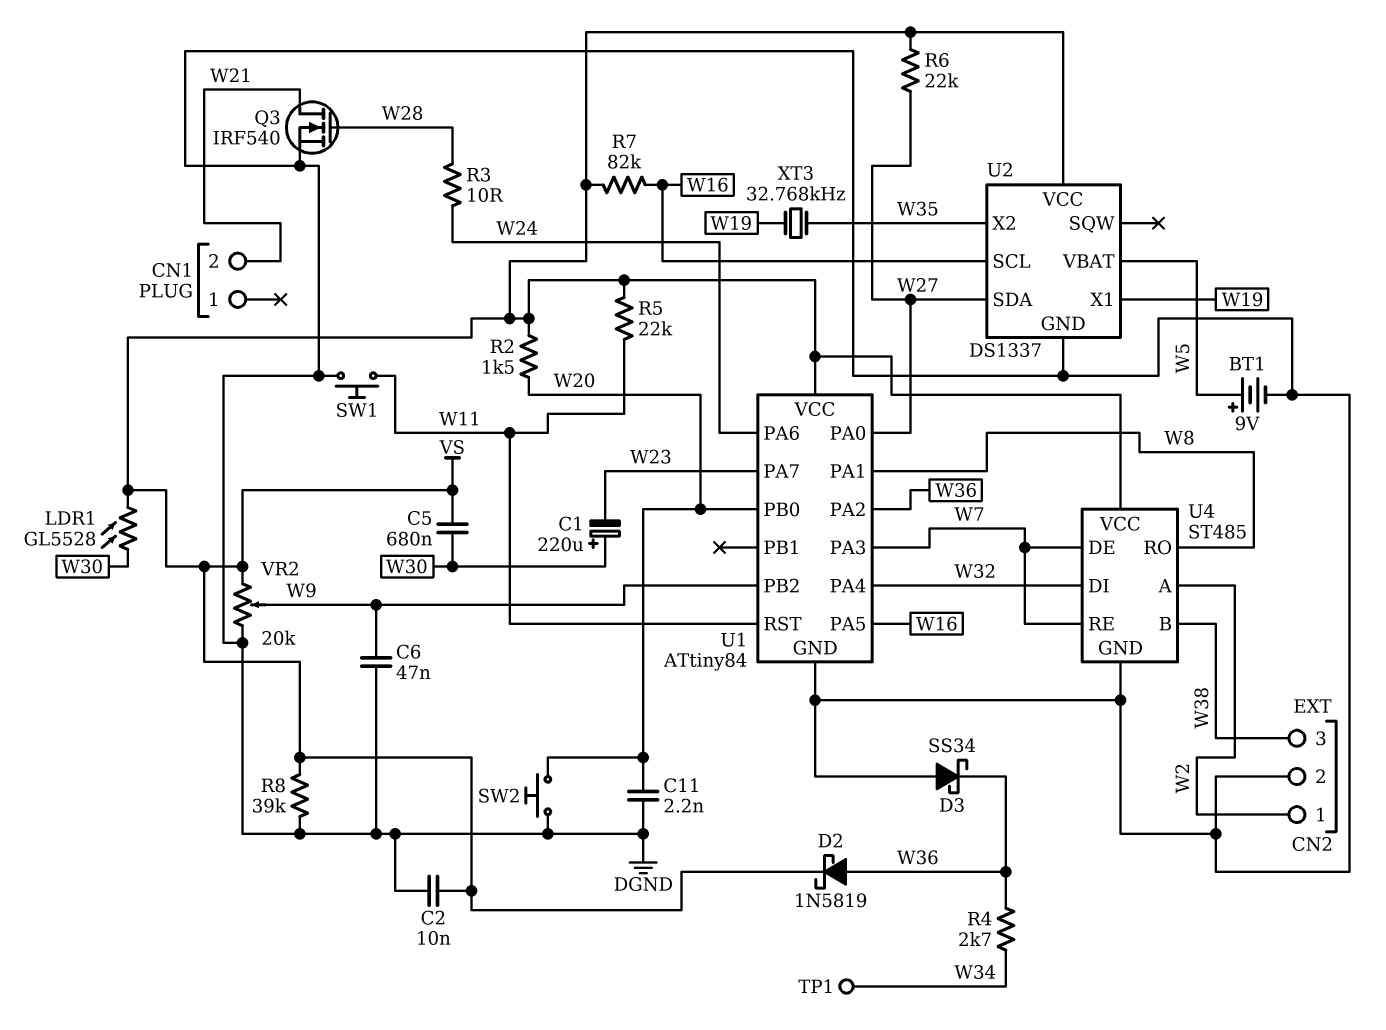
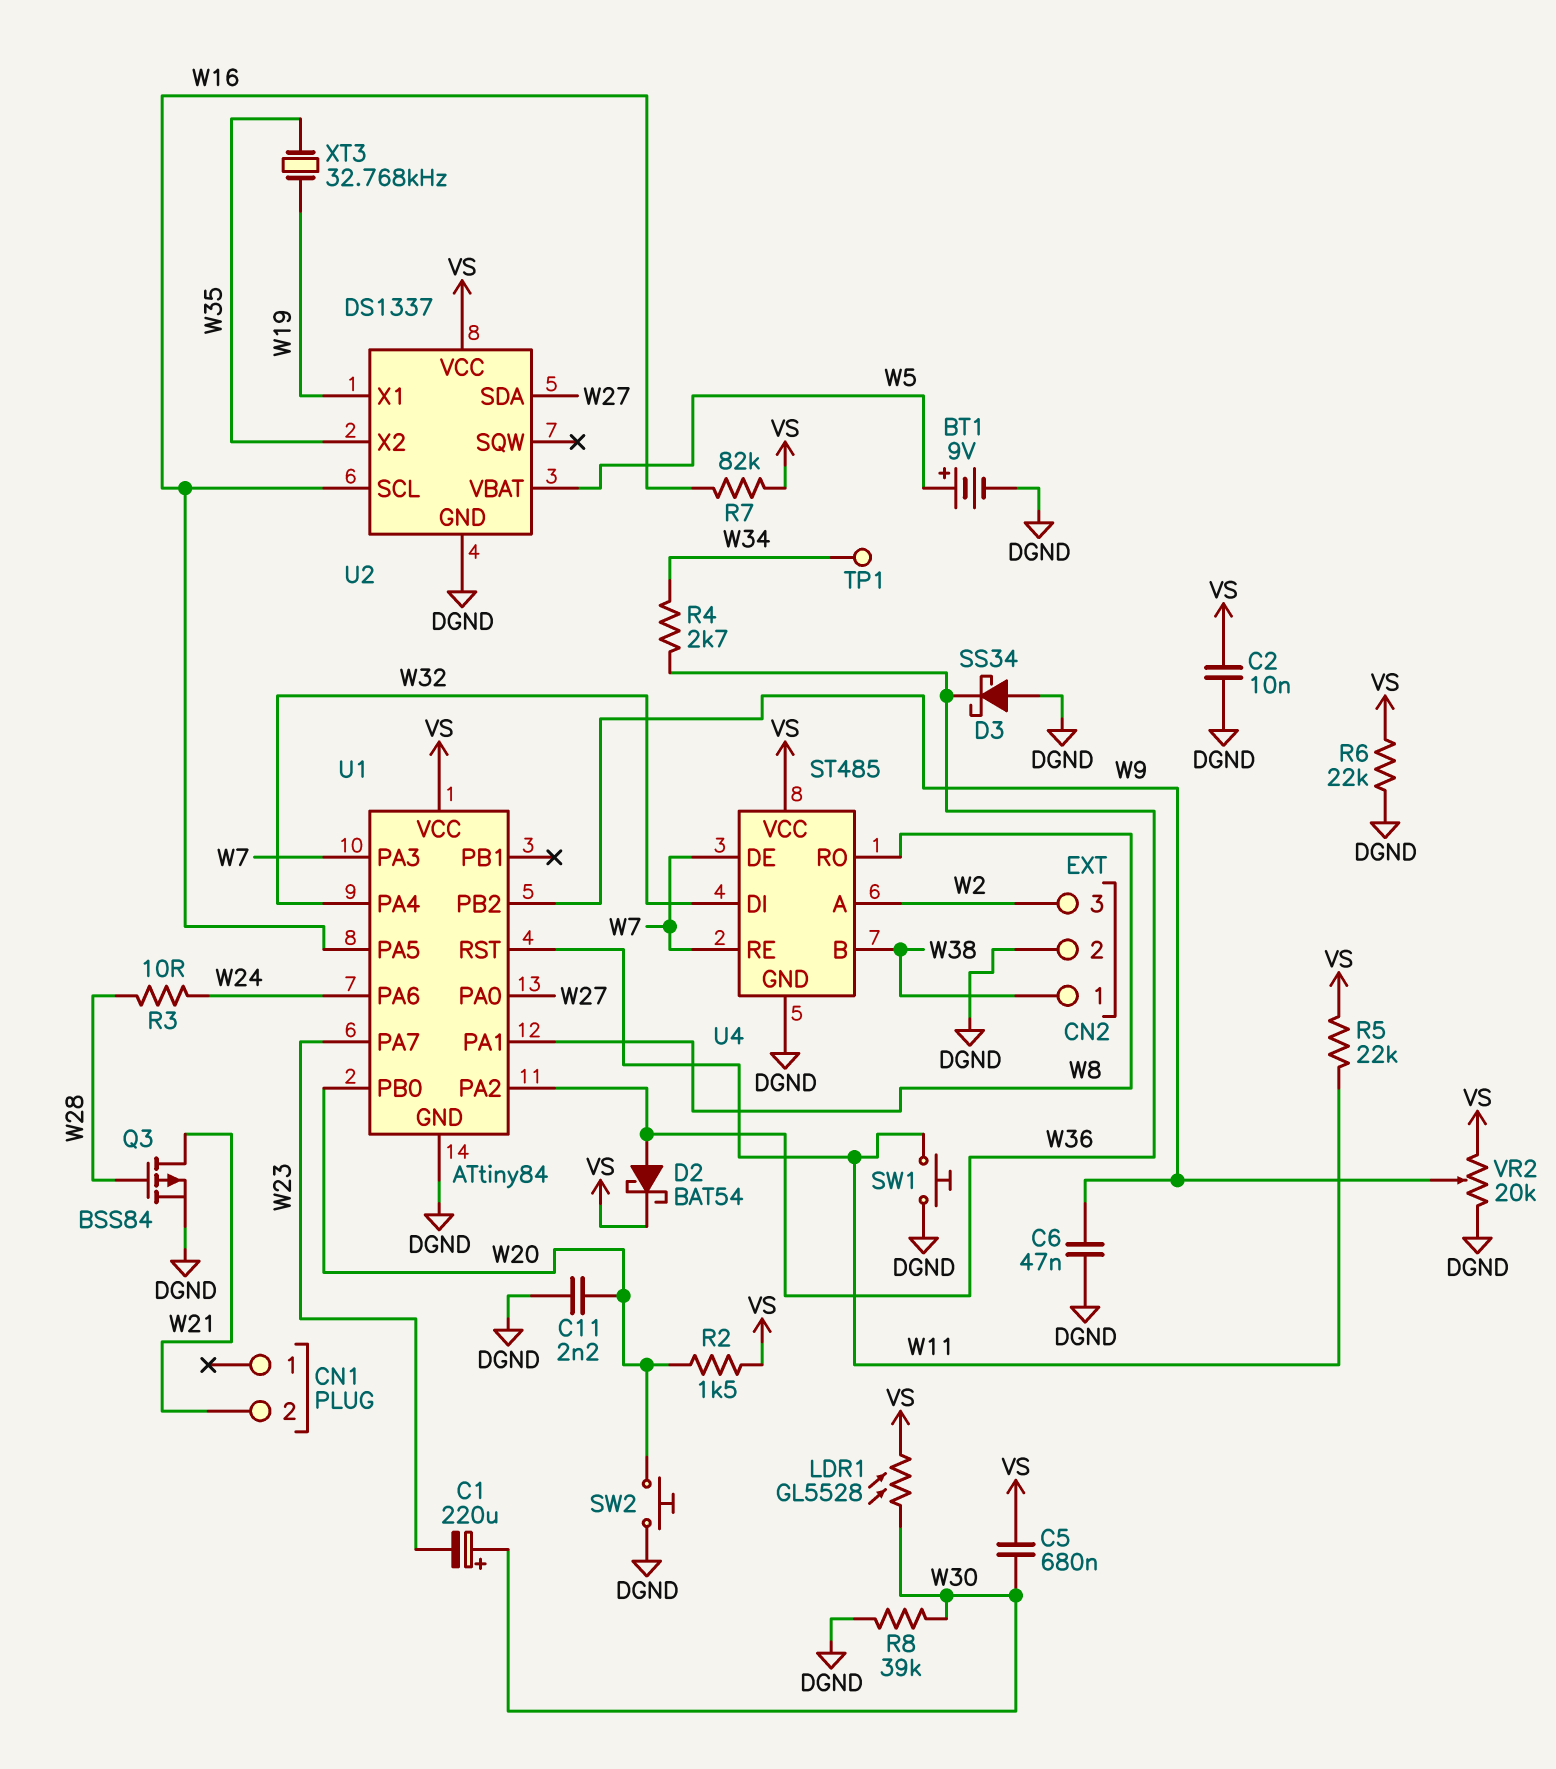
CN2 pin 1: W2 -> W38
CN2 pin 3: W38 -> W2
D2: schottky 1N5819 (A W36, K VS) -> schottky BAT54 (A W36, K VS)
Q3: NMOS IRF540 (G W28, D W21, S DGND) -> PMOS BSS84 (G W28, D W21, S DGND)
R6: 22k (VS, W27) -> 22k (DGND, VS)
R8: 39k (DGND, VS) -> 39k (DGND, W30)

